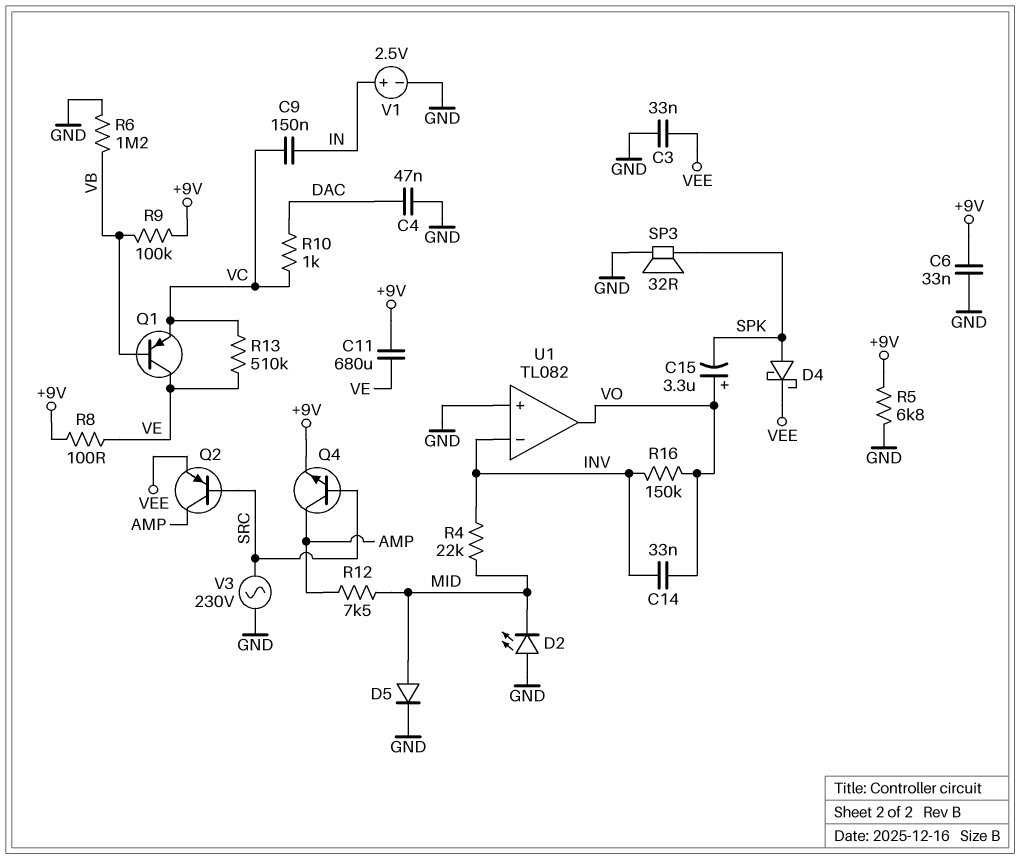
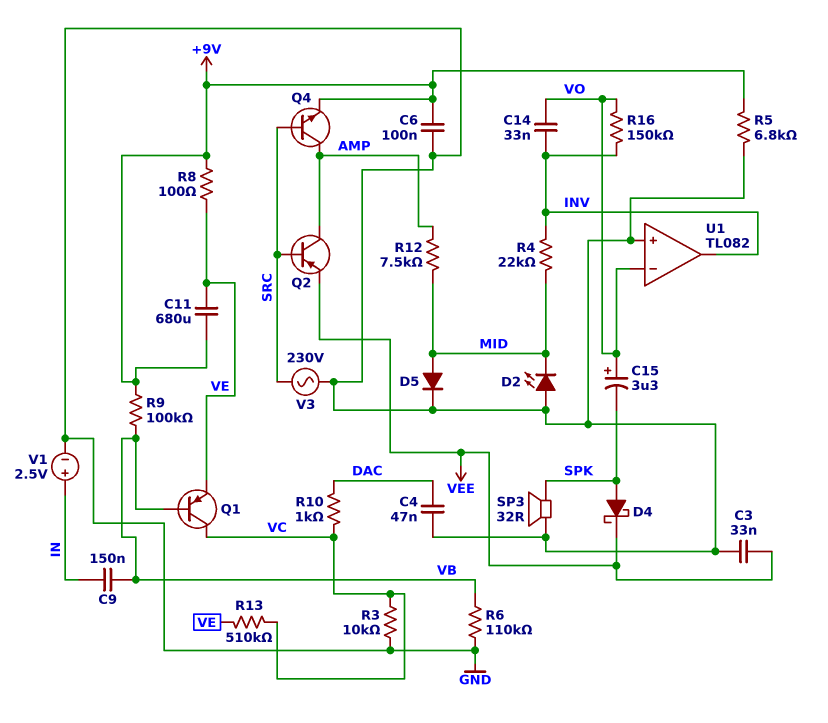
C6: 33nF (+9V, GND) -> 100nF (+9V, GND)
C9: 150nF (IN, VC) -> 150nF (IN, VB)
Q1: PNP (B VB, C VE, E VC) -> PNP (B VB, C VC, E VE)
R3: none -> 10k (GND, VC)
R6: 1.2M (GND, VB) -> 110k (GND, VB)
U1 pin in-: INV -> VO
U1 pin out: VO -> INV

